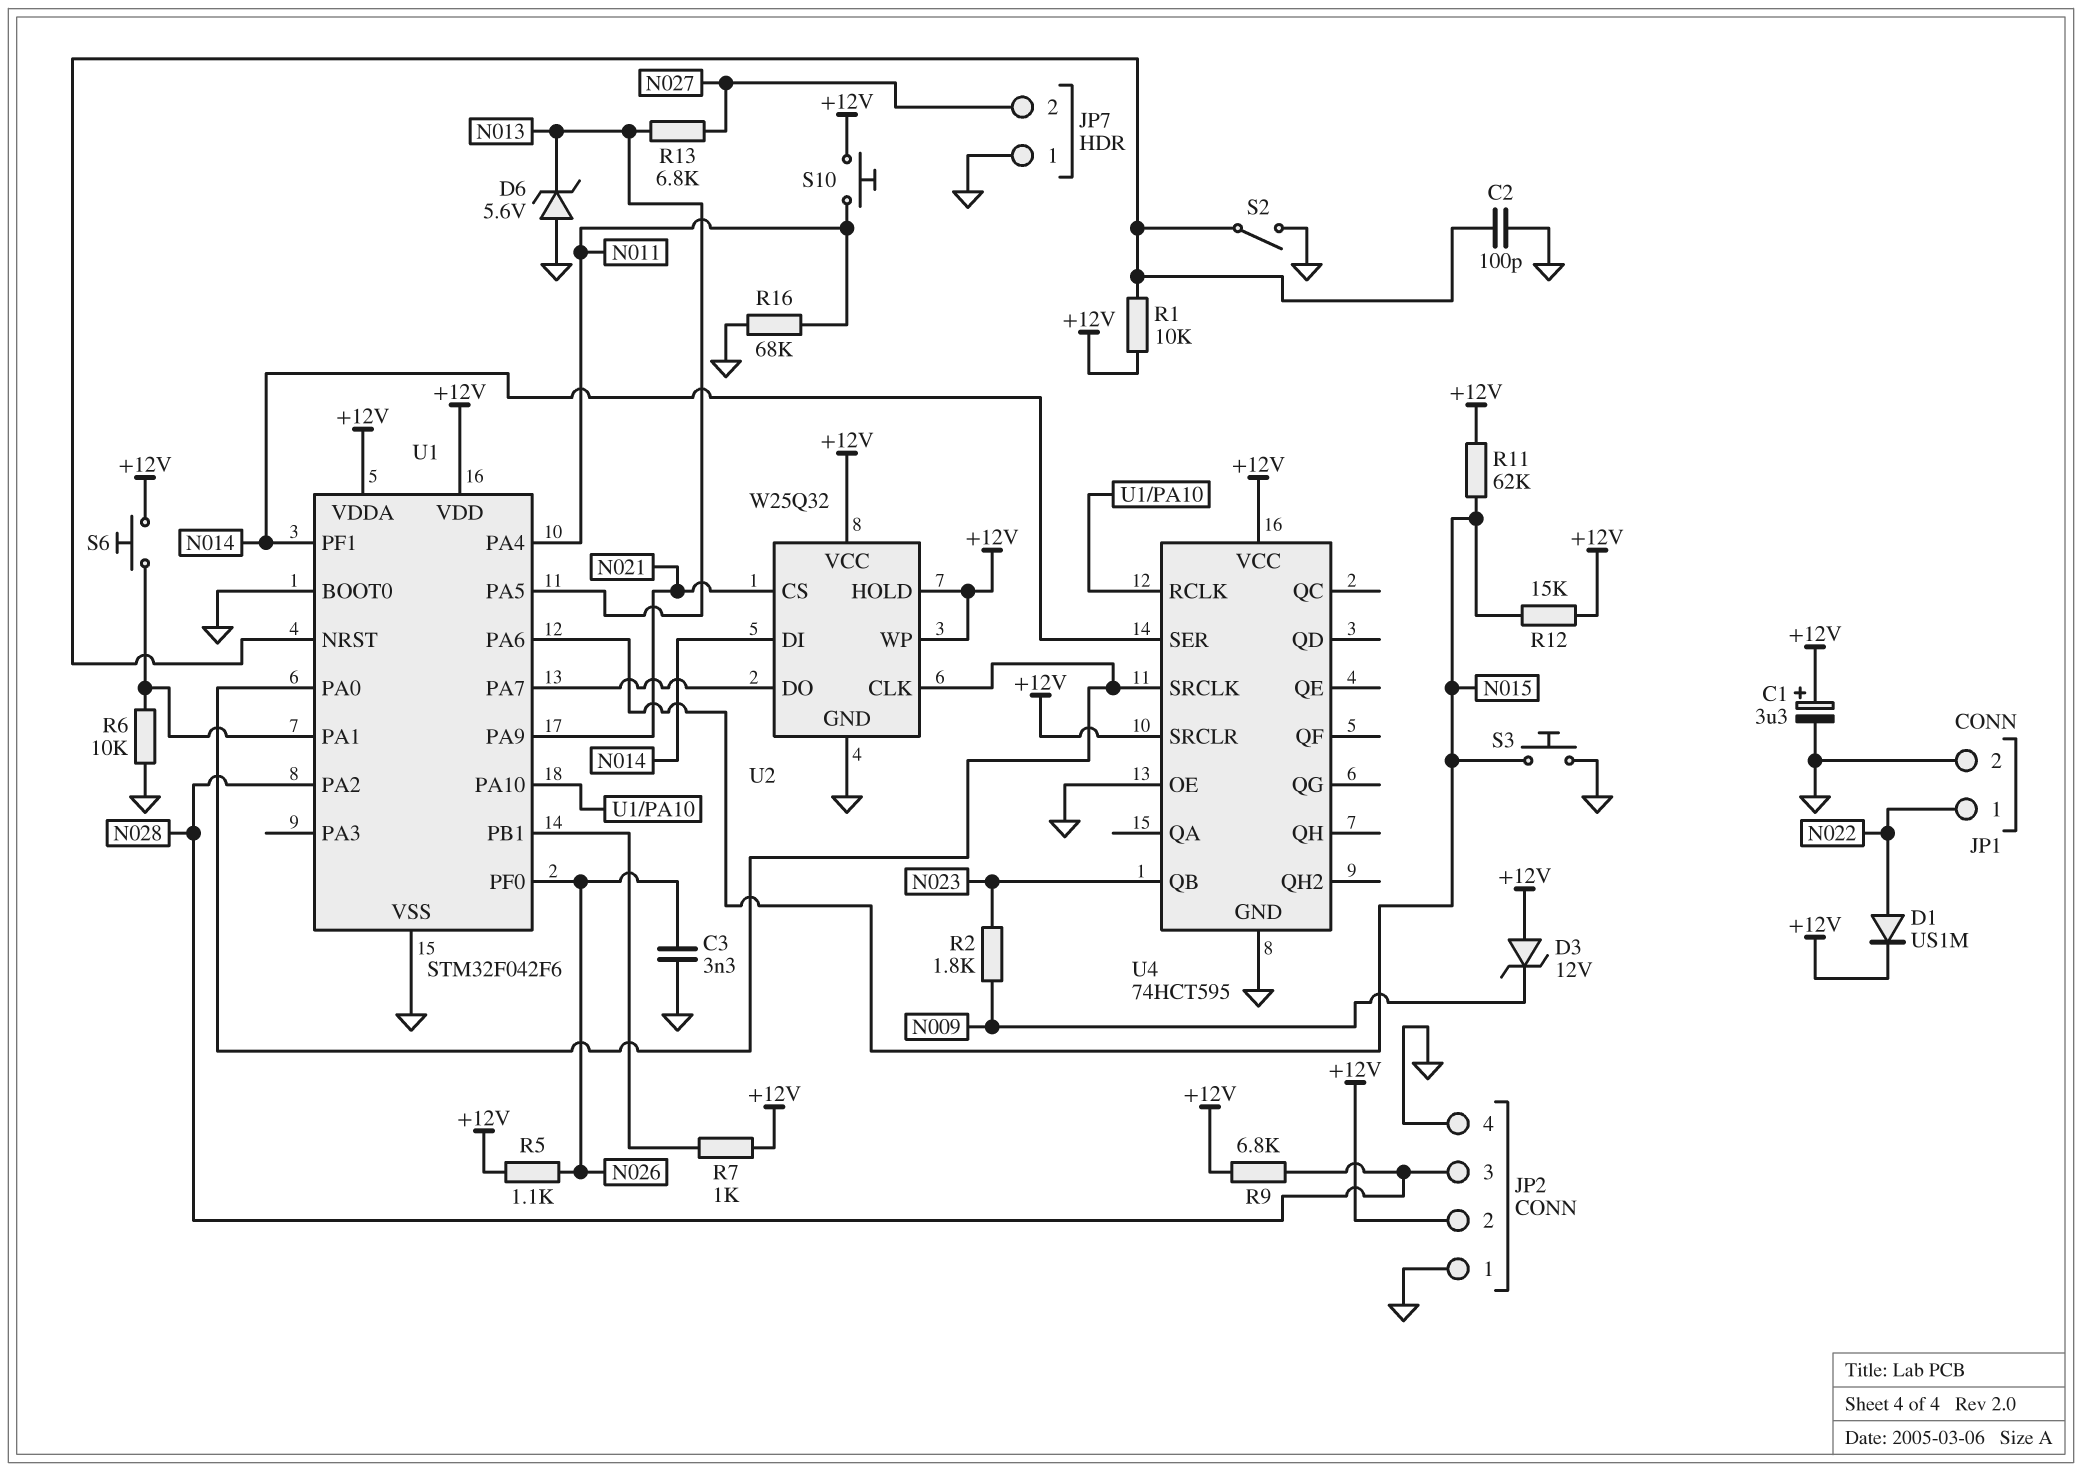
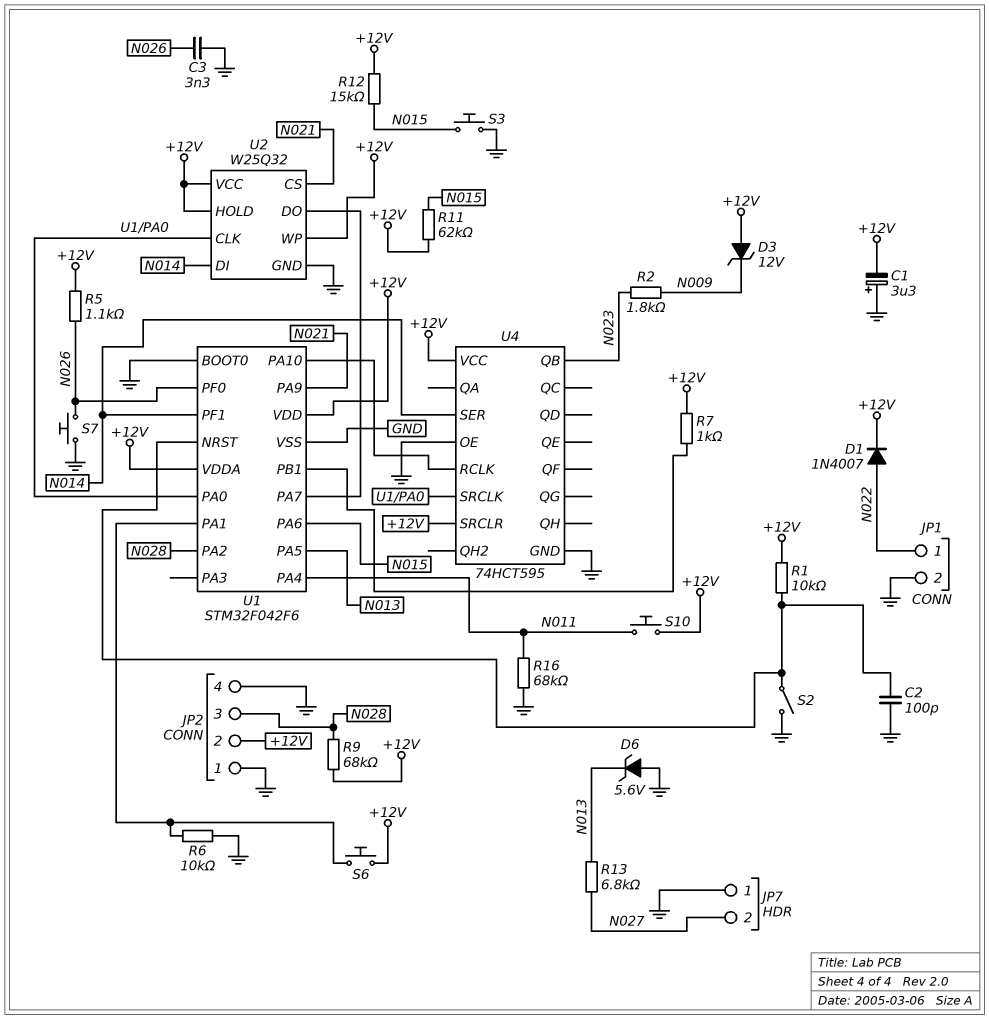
C1: 3.3uF (plus +12V, minus GND) -> 3.3uF (plus GND, minus +12V)
D1: diode US1M (A N022, K +12V) -> diode 1N4007 (A N022, K +12V)
R9: 6.8k (+12V, N028) -> 68k (+12V, N028)
S7: none -> button (GND, N026)

